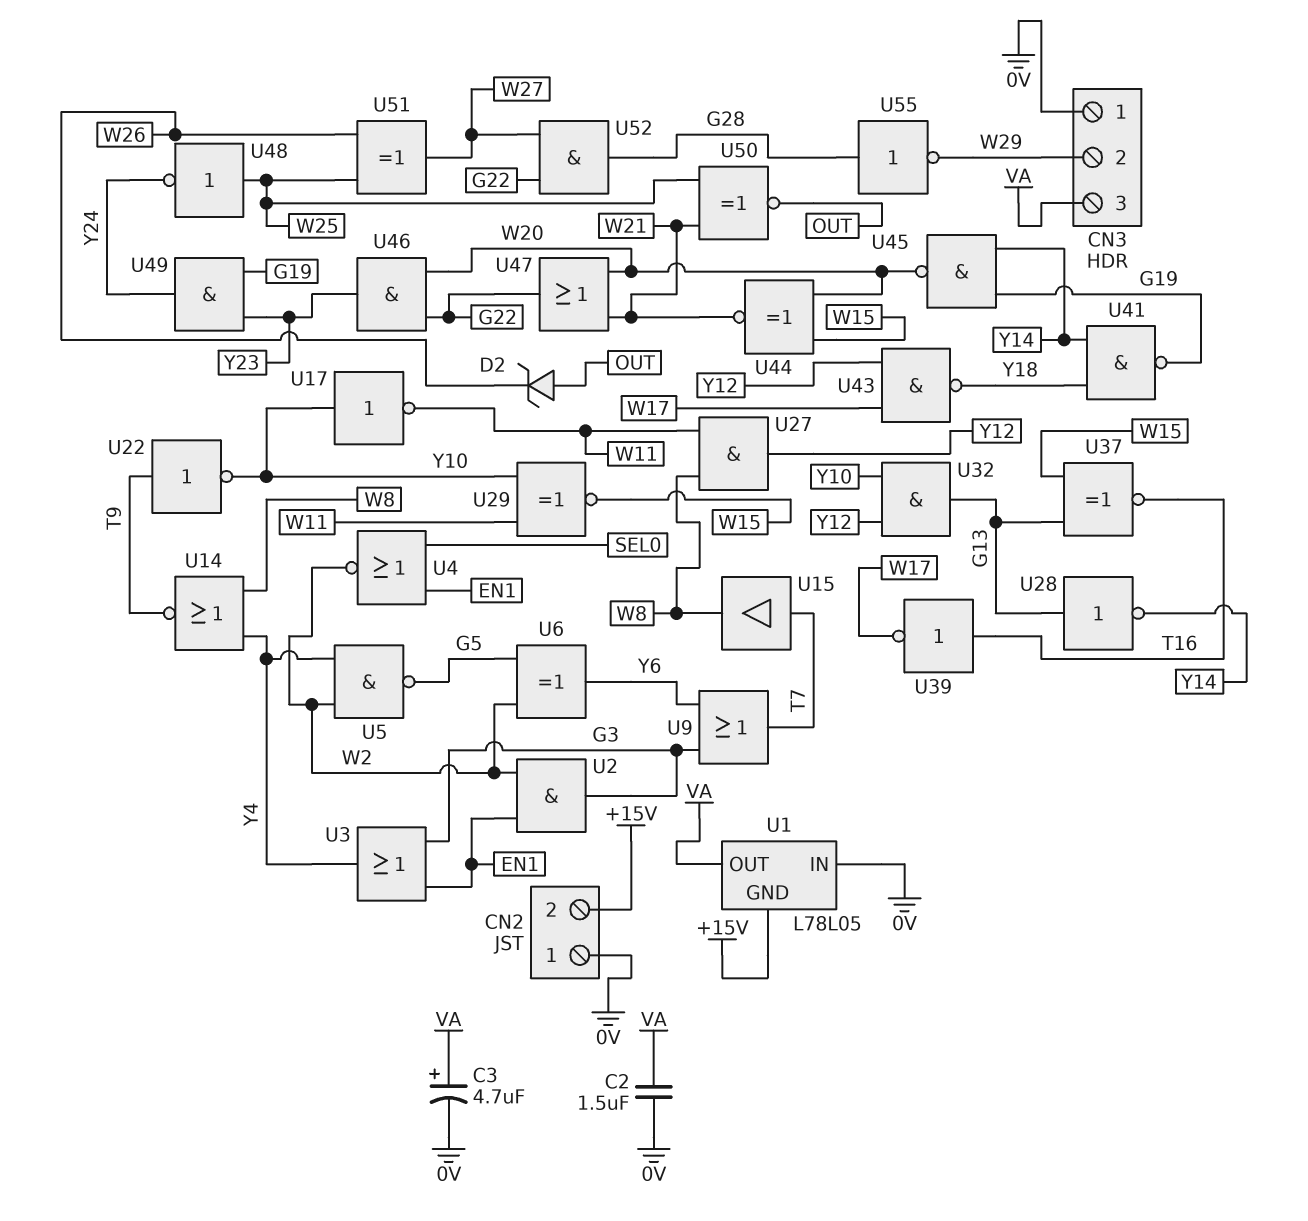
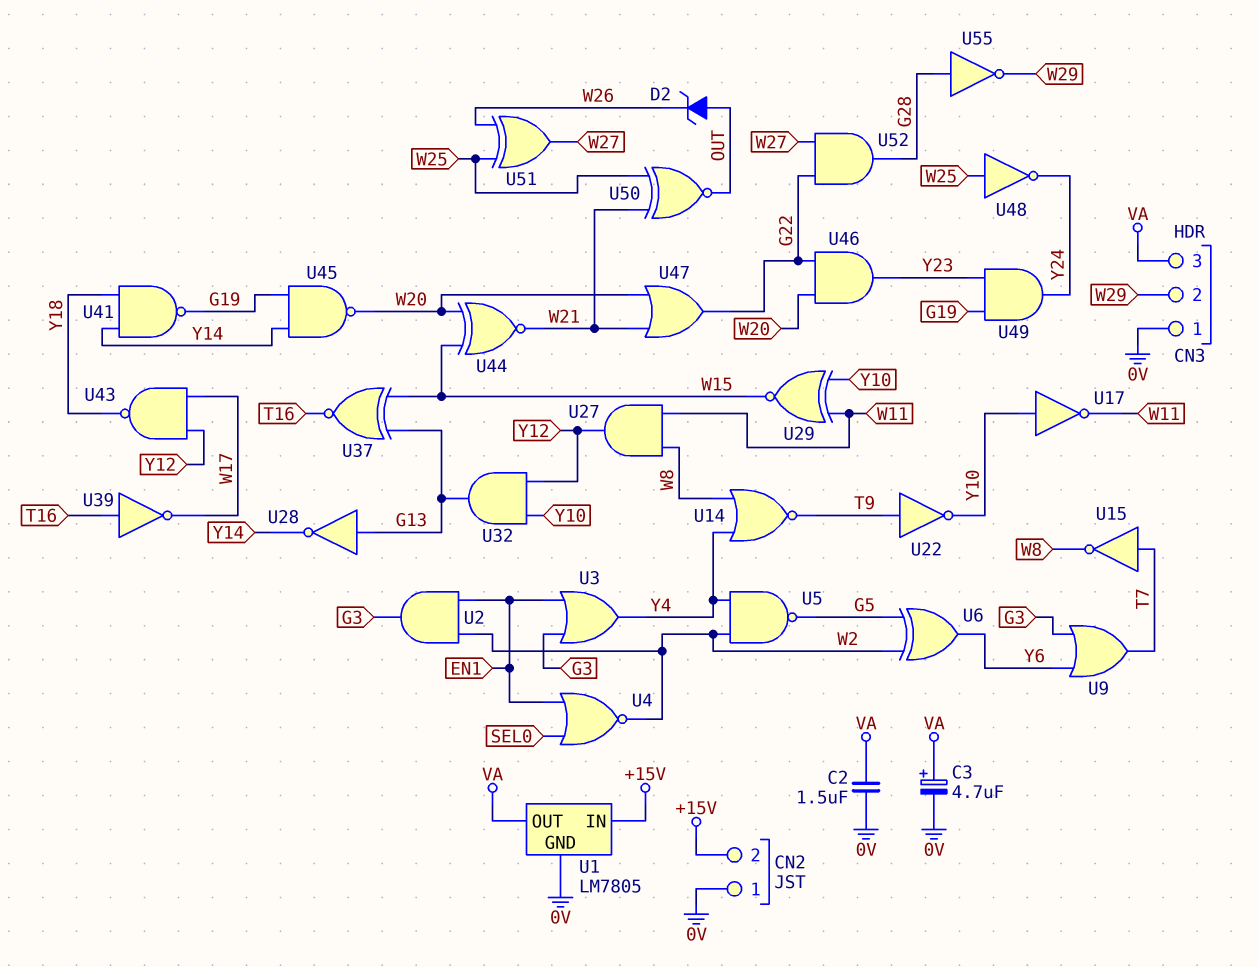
U1: L78L05 -> LM7805
U1 pin GND: +15V -> 0V
U1 pin IN: 0V -> +15V
U15: buffer (in T7, out W8) -> NOT (in T7, out W8)

